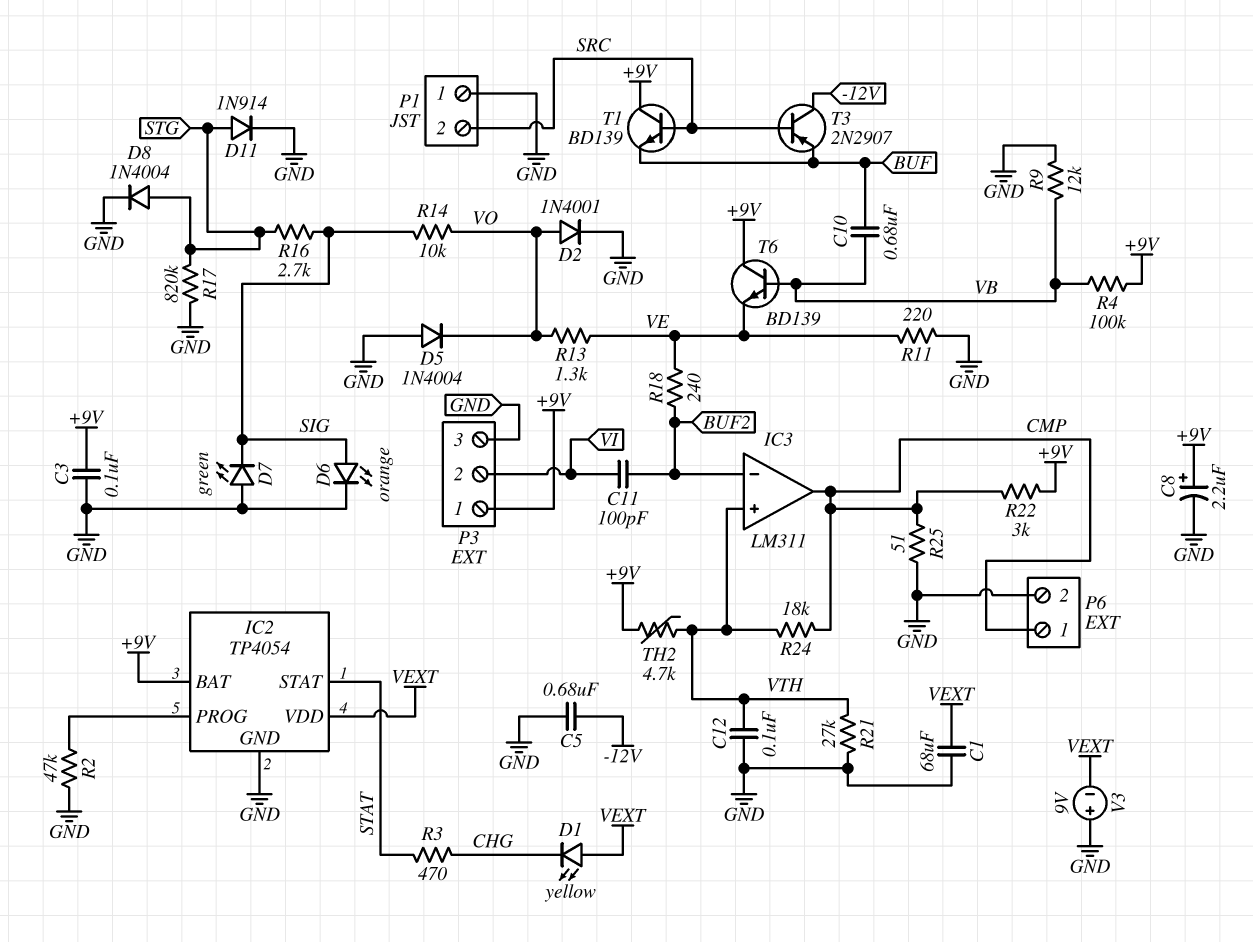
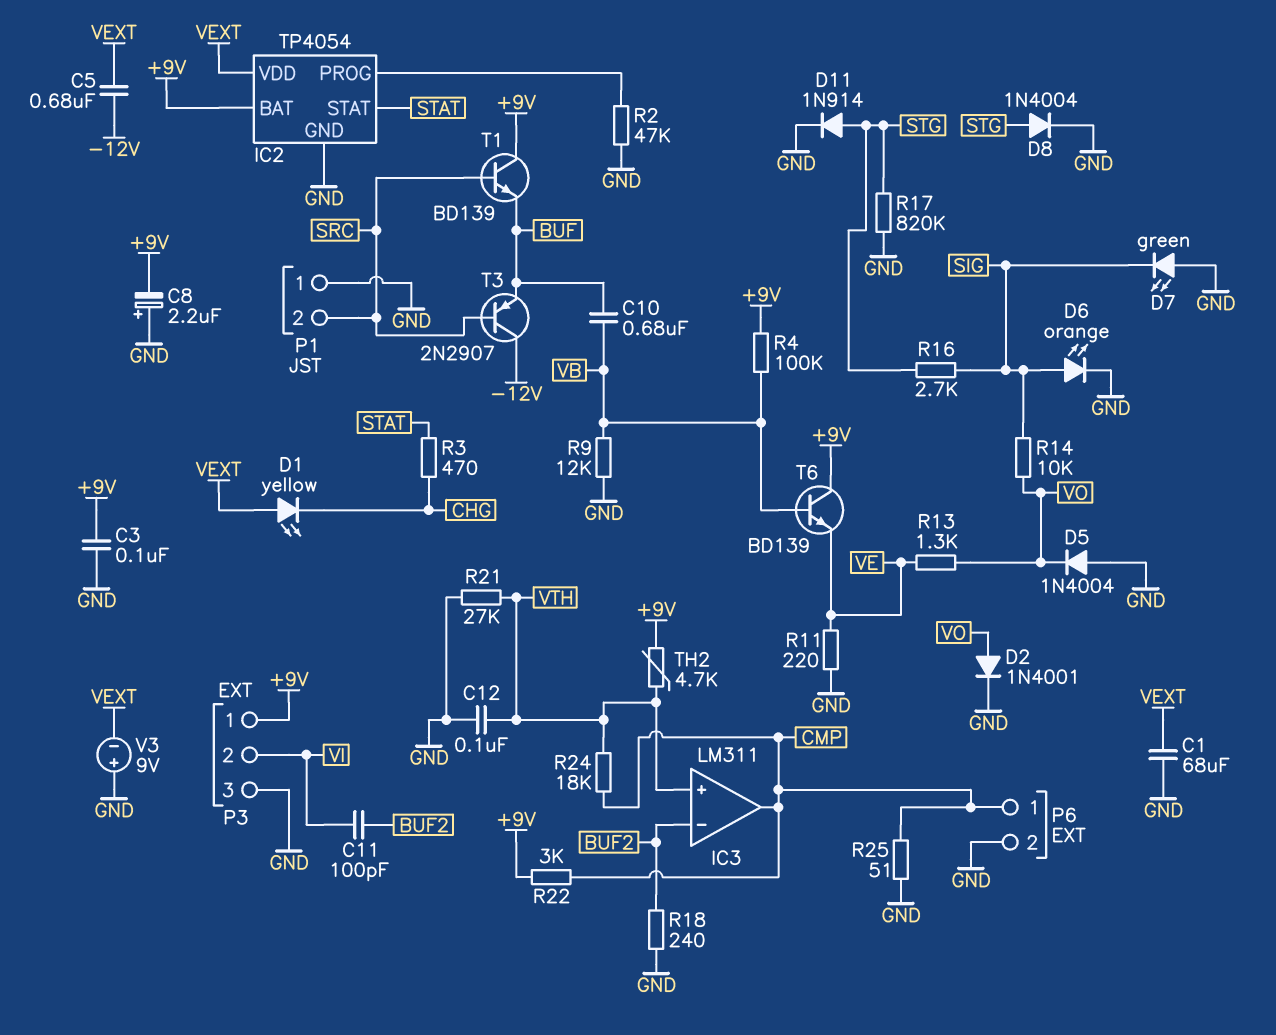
C5: 680nF (-12V, GND) -> 680nF (-12V, VEXT)
C8: 2.2uF (plus +9V, minus GND) -> 2.2uF (plus GND, minus +9V)
R18: 240 (BUF2, VE) -> 240 (BUF2, GND)

